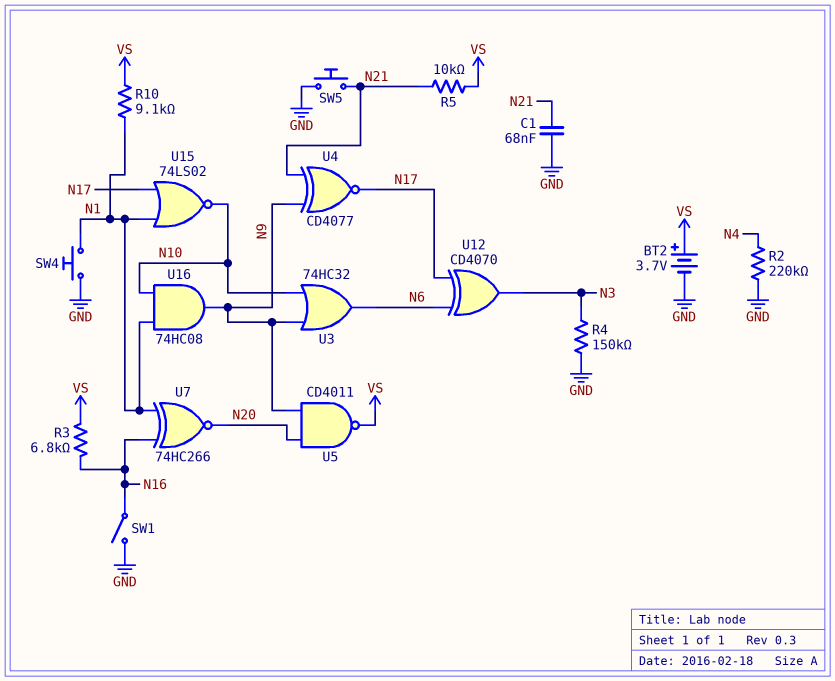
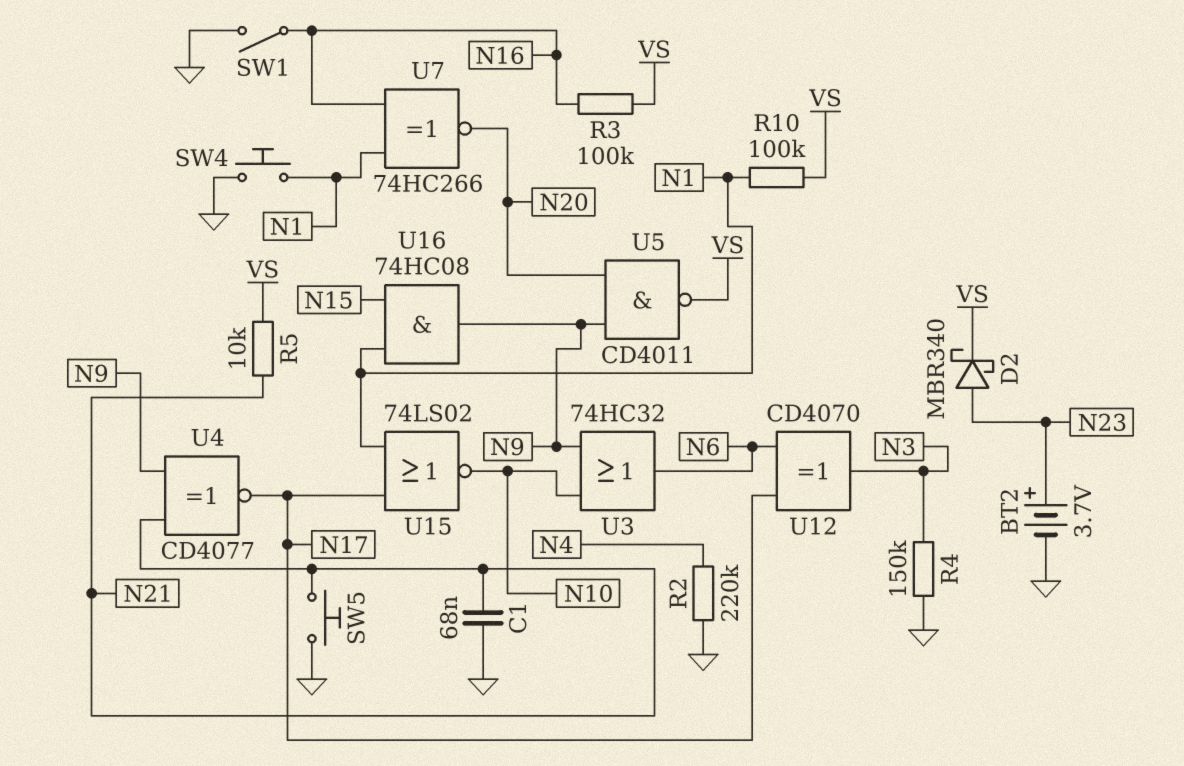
BT2: 3.7V (plus VS, minus GND) -> 3.7V (plus N23, minus GND)
D2: none -> schottky MBR340 (A N23, K VS)
R3: 6.8k (N16, VS) -> 100k (N16, VS)
R10: 9.1k (N1, VS) -> 100k (N1, VS)
U16: AND 74HC08 (in N1, in N10, out N9) -> AND 74HC08 (in N1, in N15, out N9)

